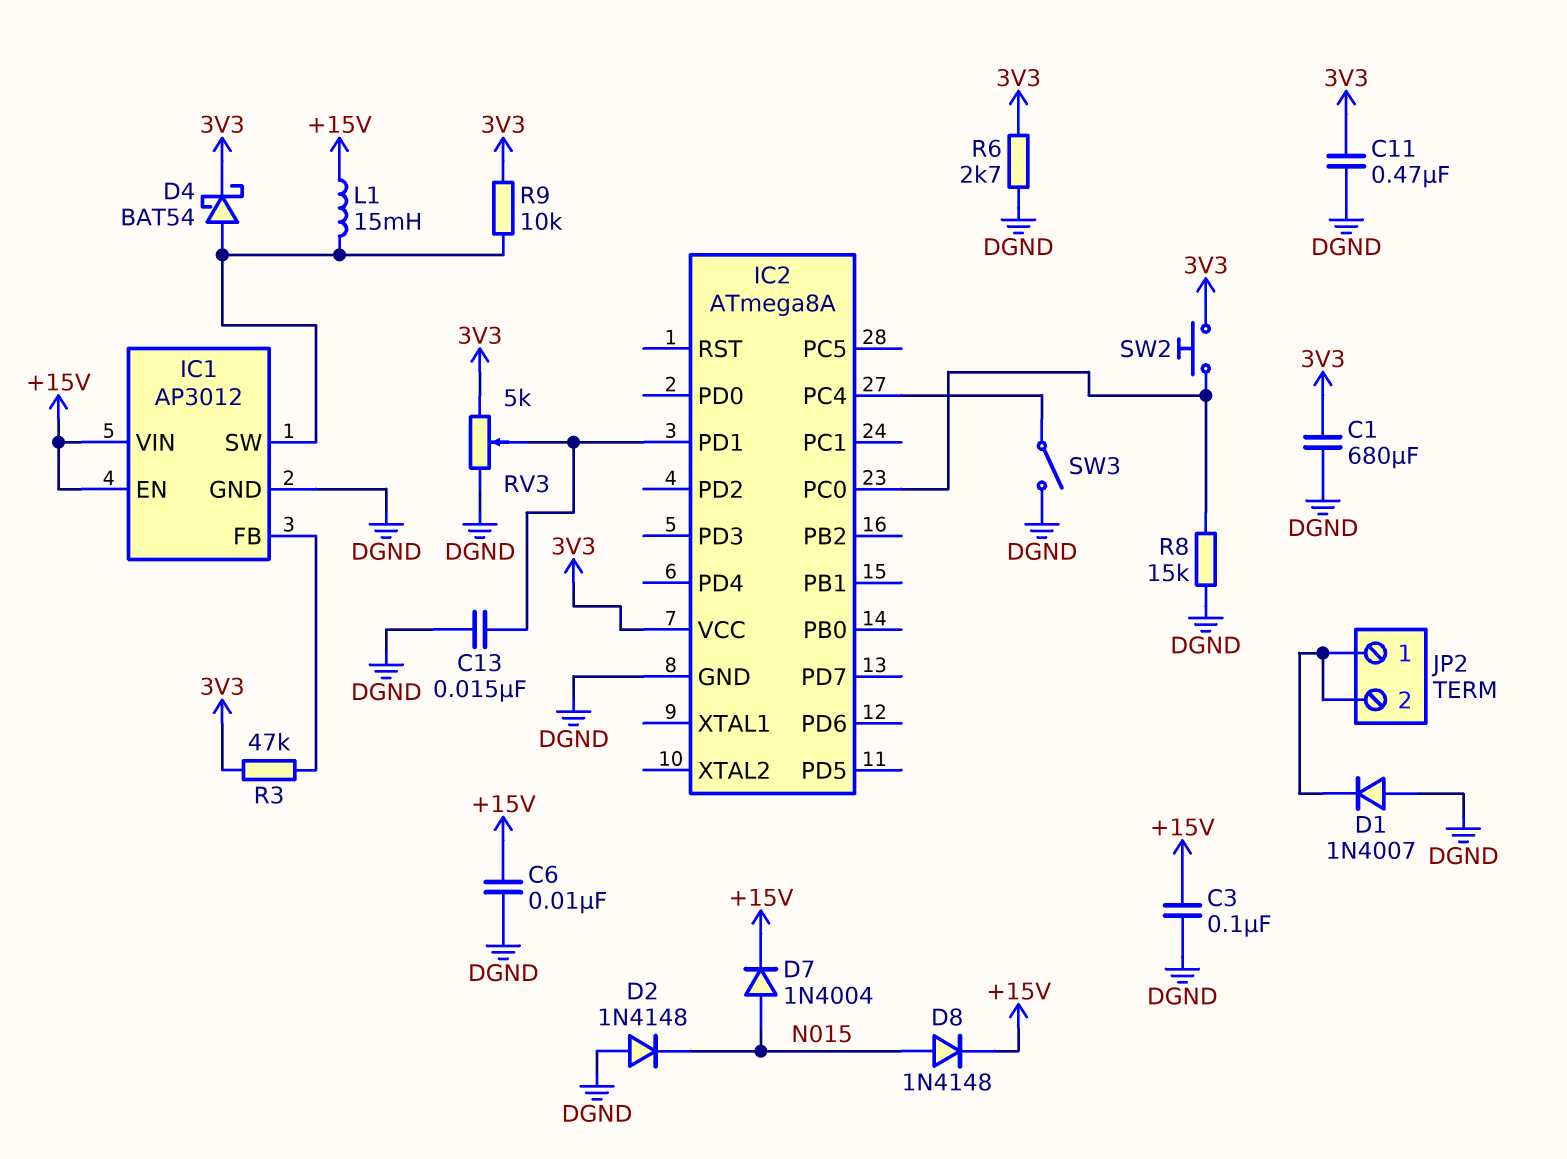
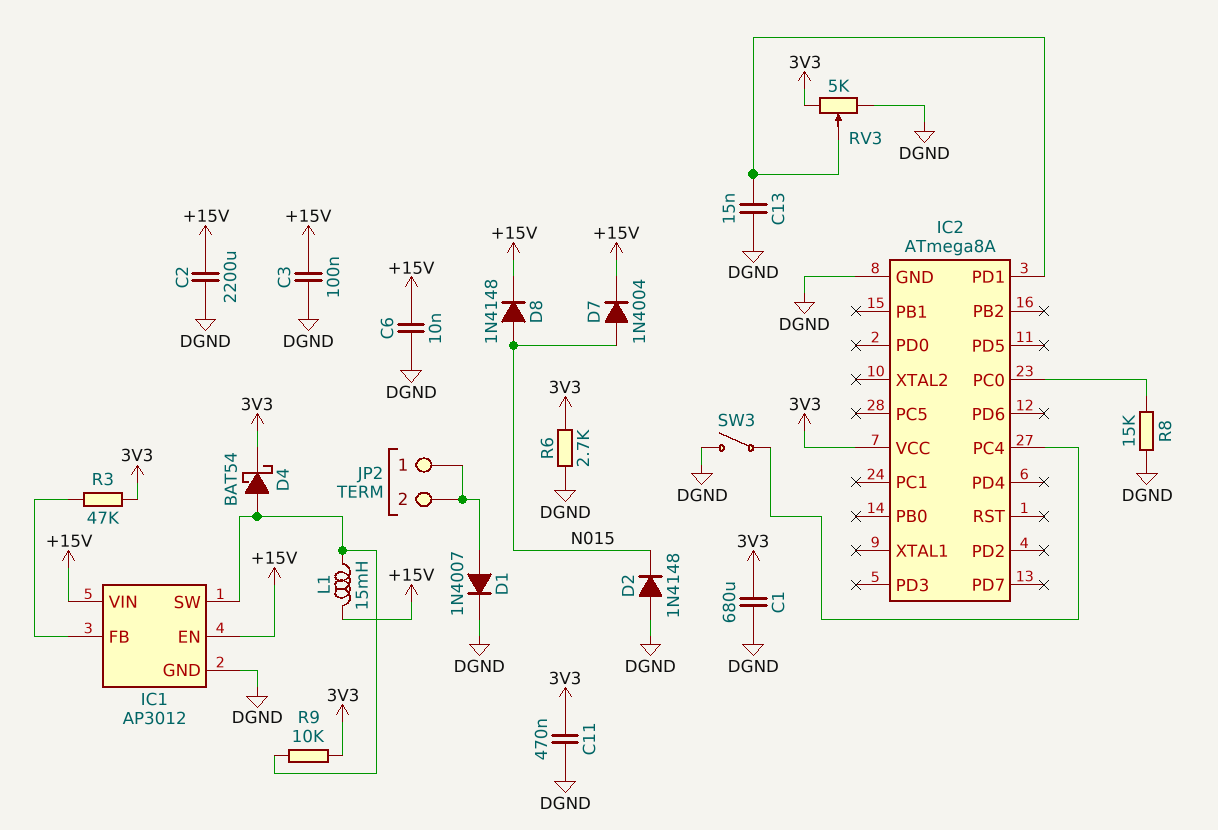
C2: none -> 2200uF (+15V, DGND)
D1: diode 1N4007 (A DGND, K JP2/1) -> diode 1N4007 (A JP2/1, K DGND)
SW2: button (3V3, IC2/PC0) -> none

